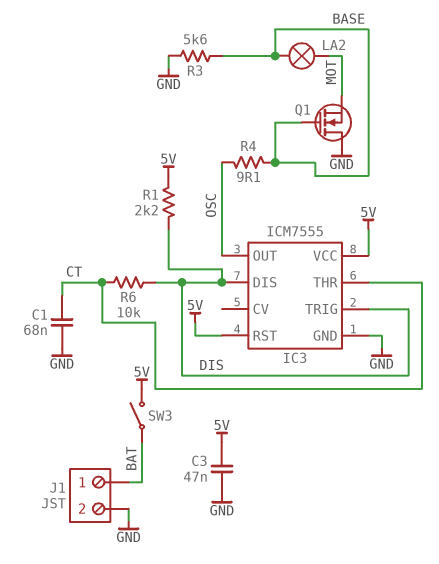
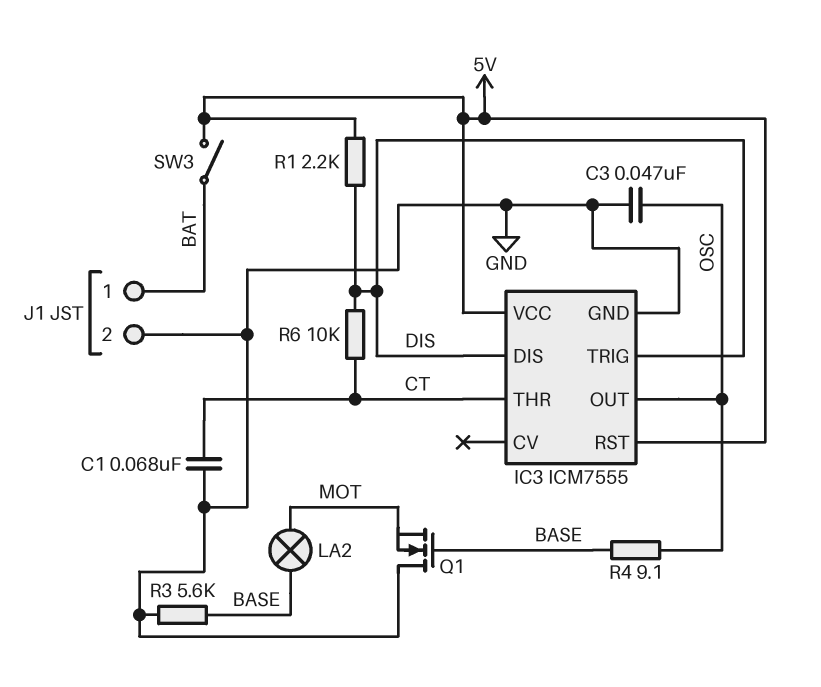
C3: 47nF (5V, GND) -> 47nF (GND, OSC)

